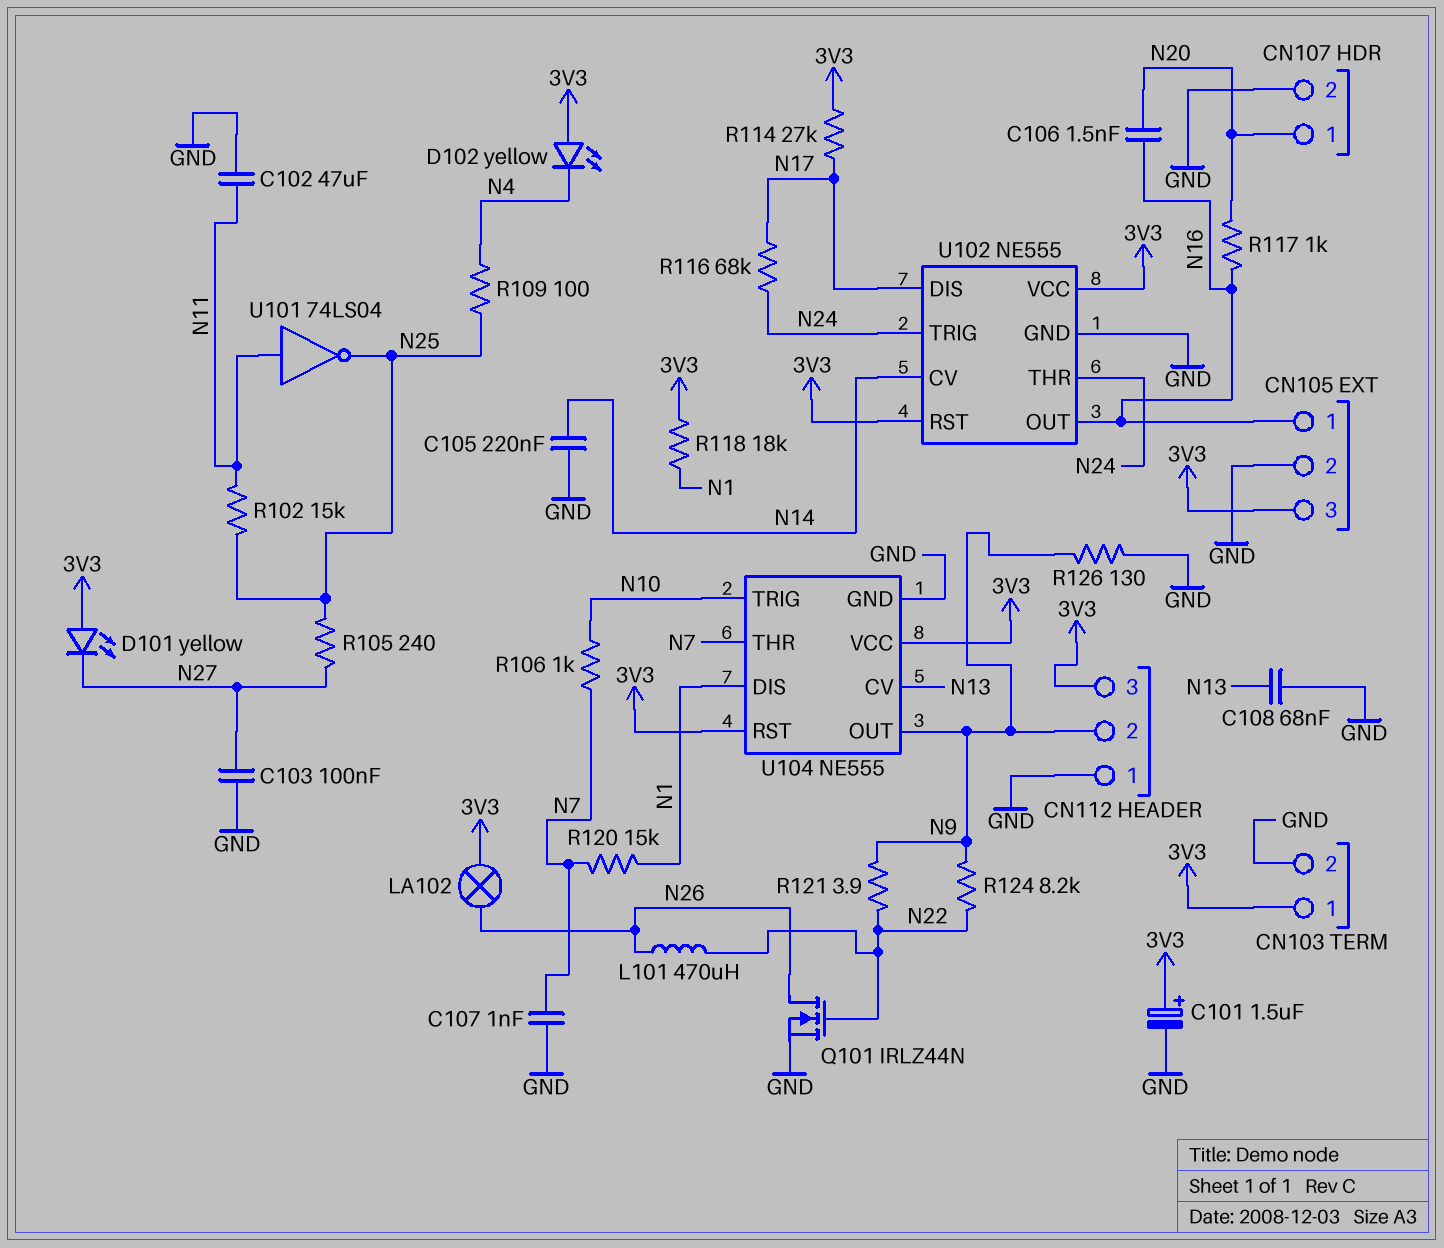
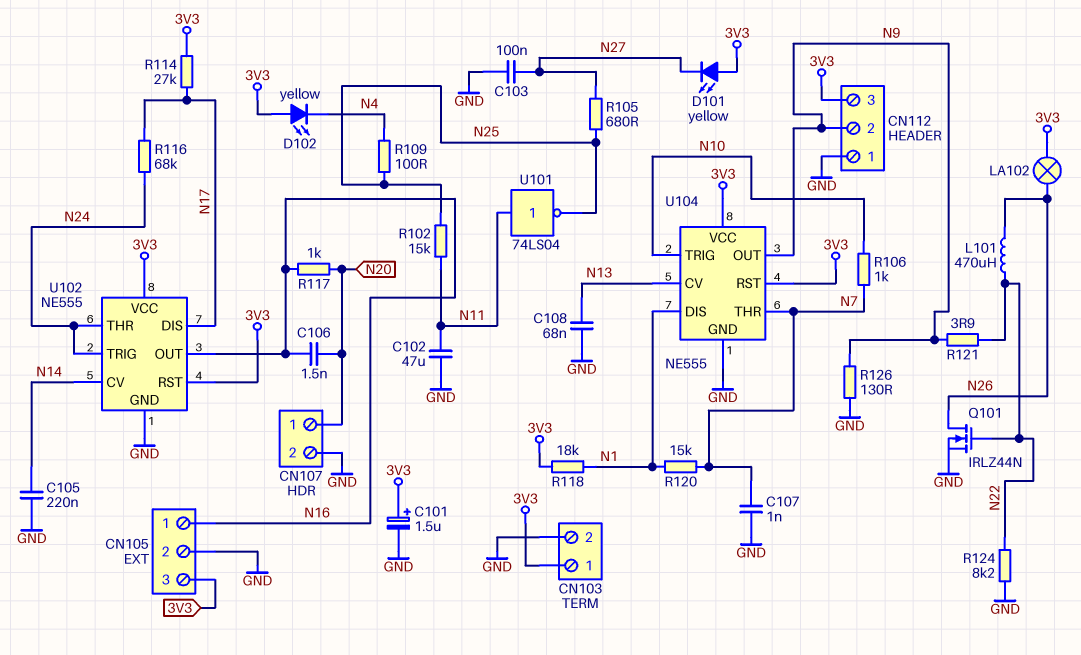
R105: 240 (N25, N27) -> 680 (N25, N27)
R124: 8.2k (N9, N22) -> 8.2k (GND, N22)

